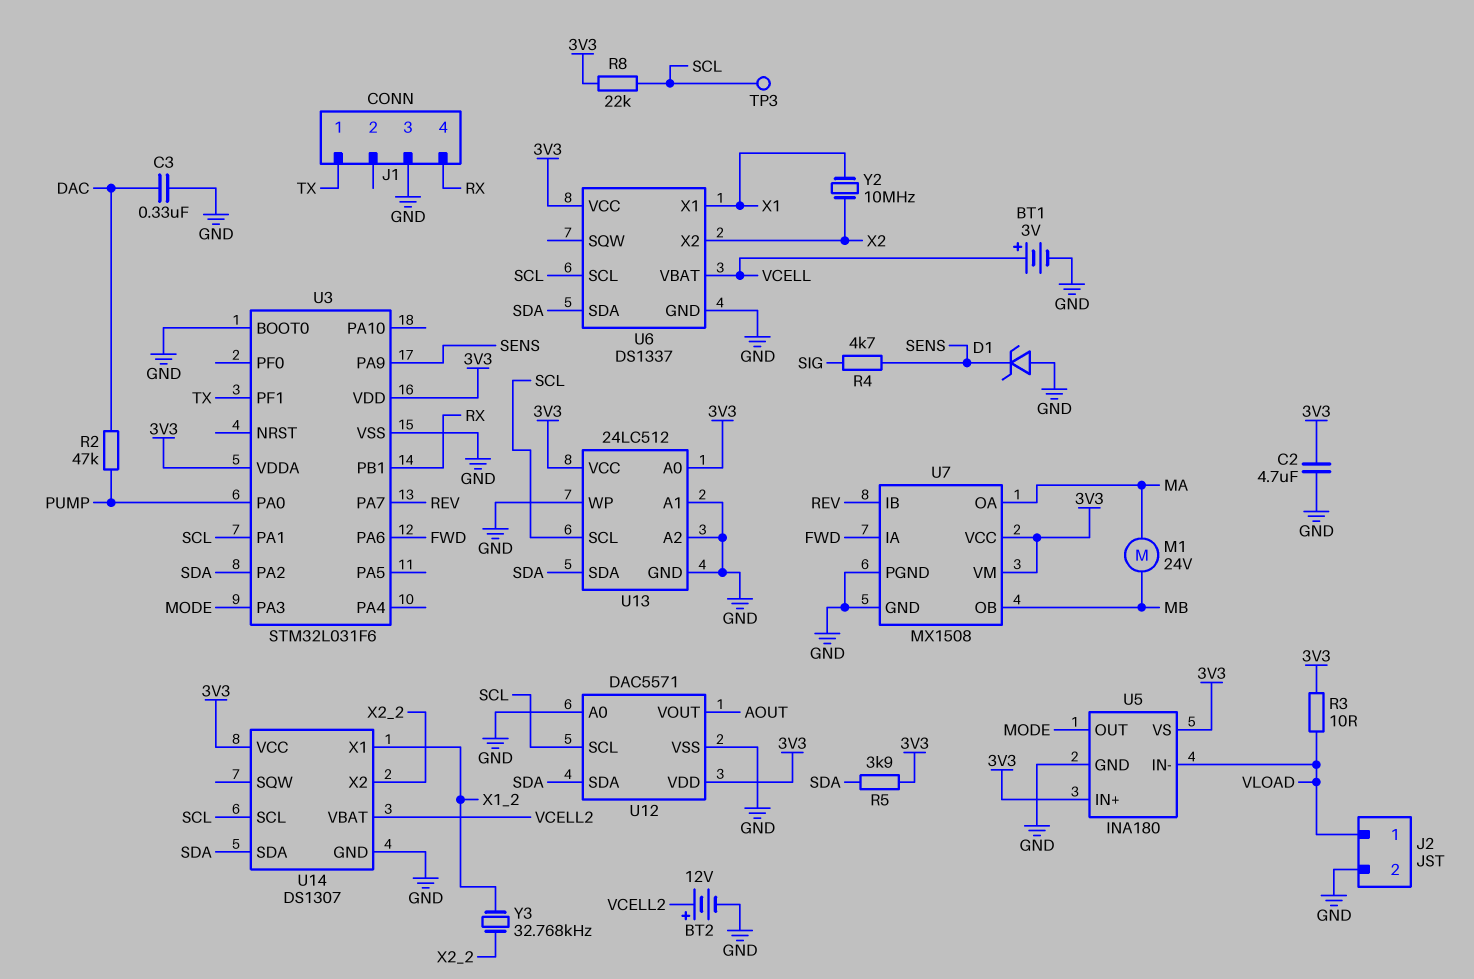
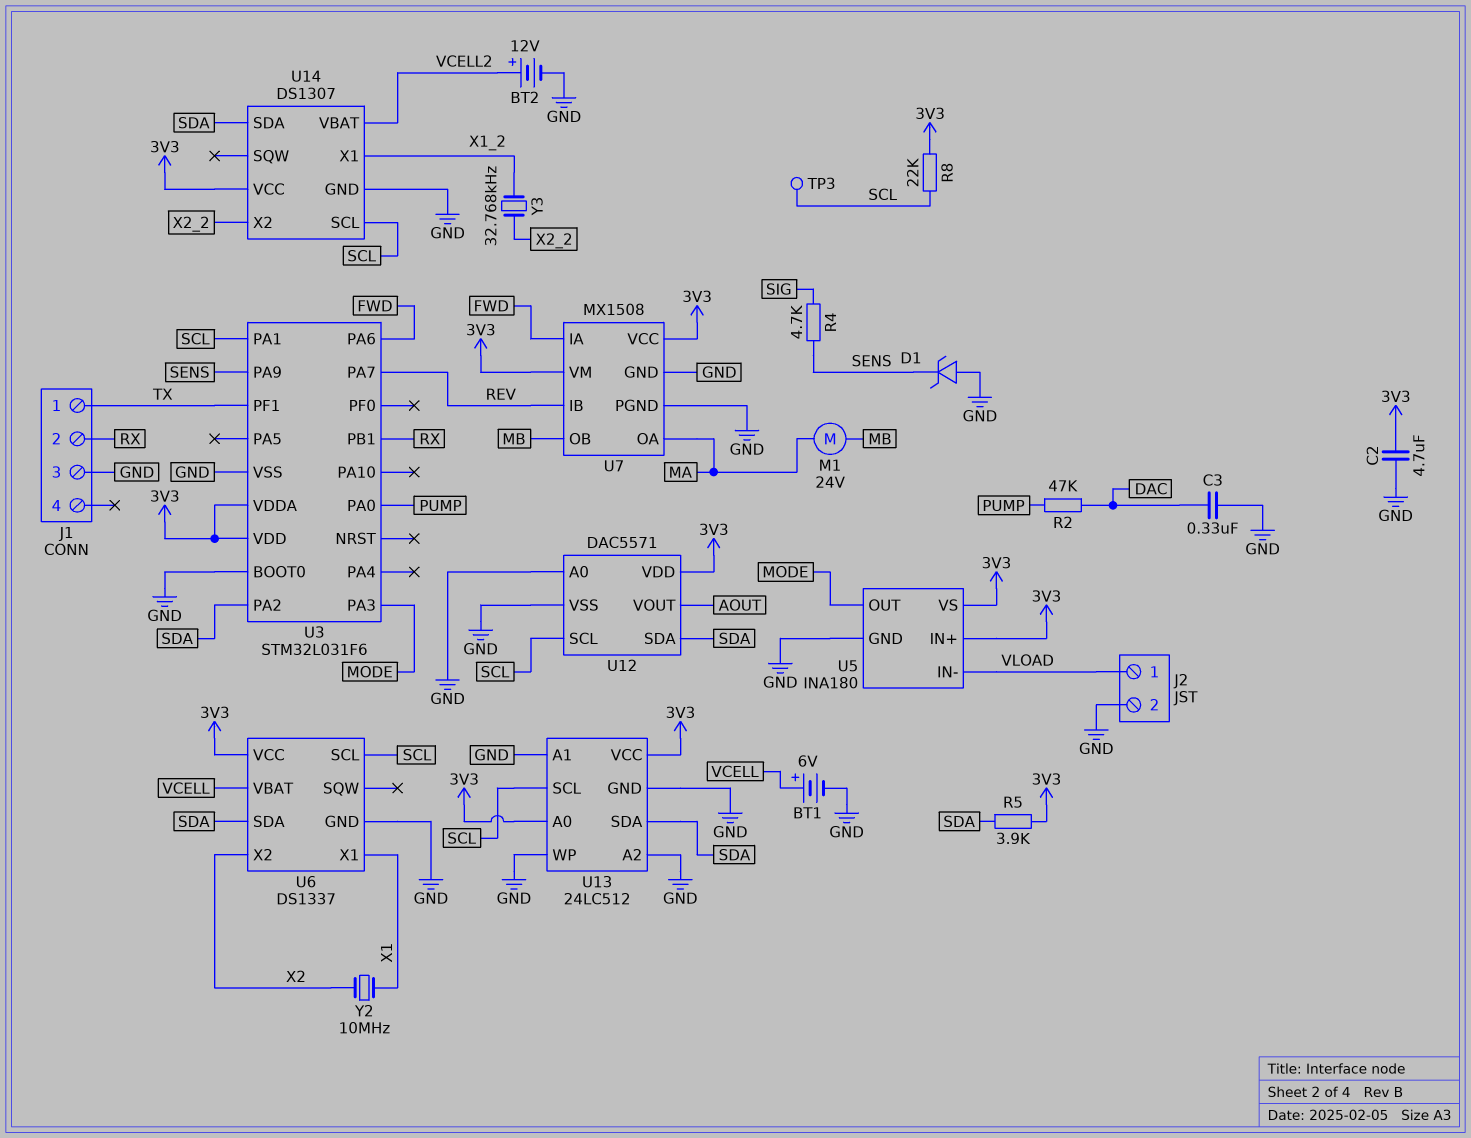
BT1: 3V (plus VCELL, minus GND) -> 6V (plus VCELL, minus GND)
J1 pin 2: none -> RX
J1 pin 4: RX -> none
R3: 10 (3V3, VLOAD) -> none

